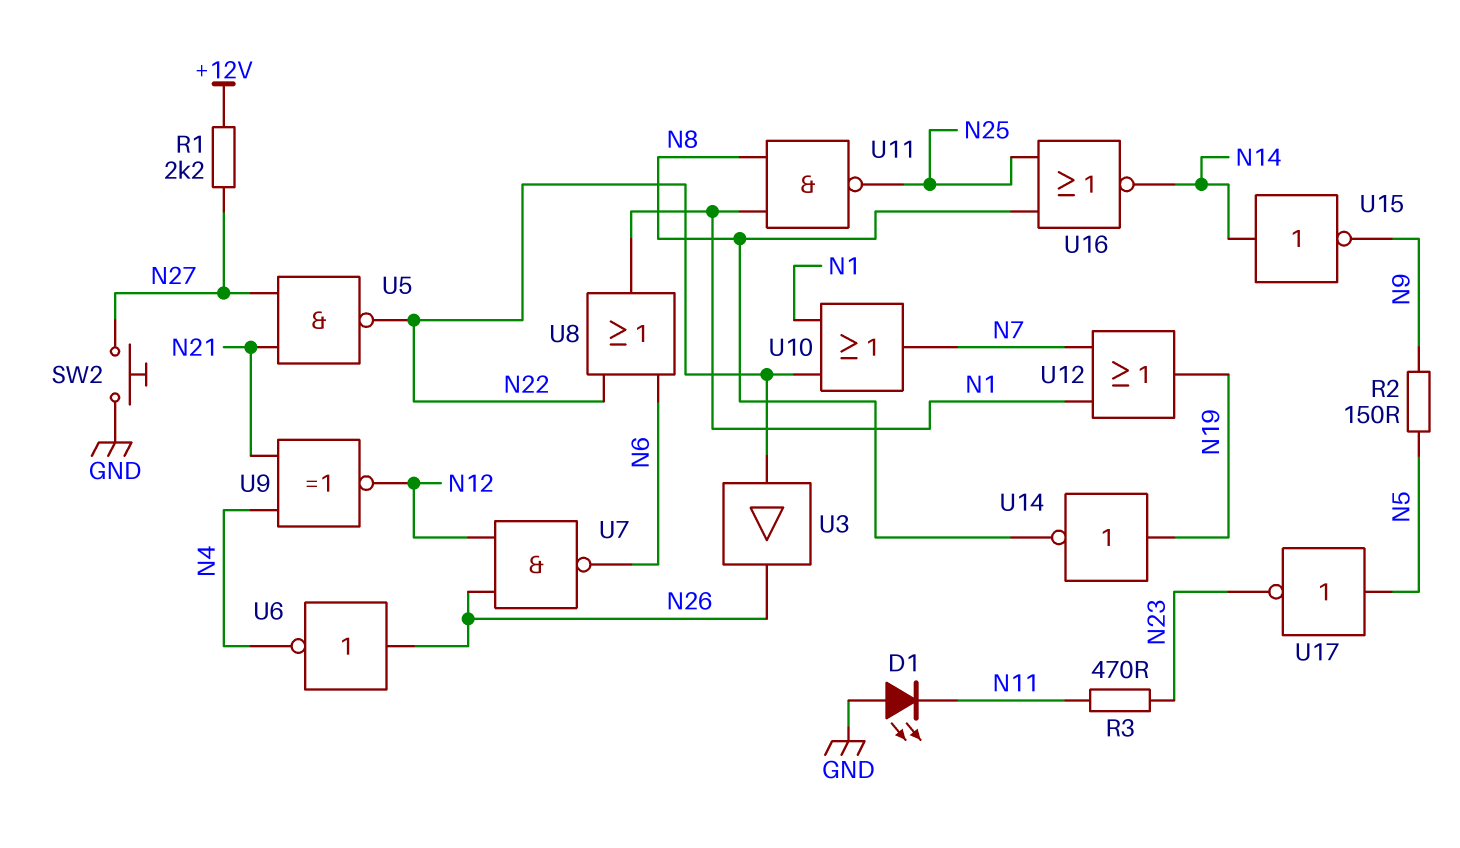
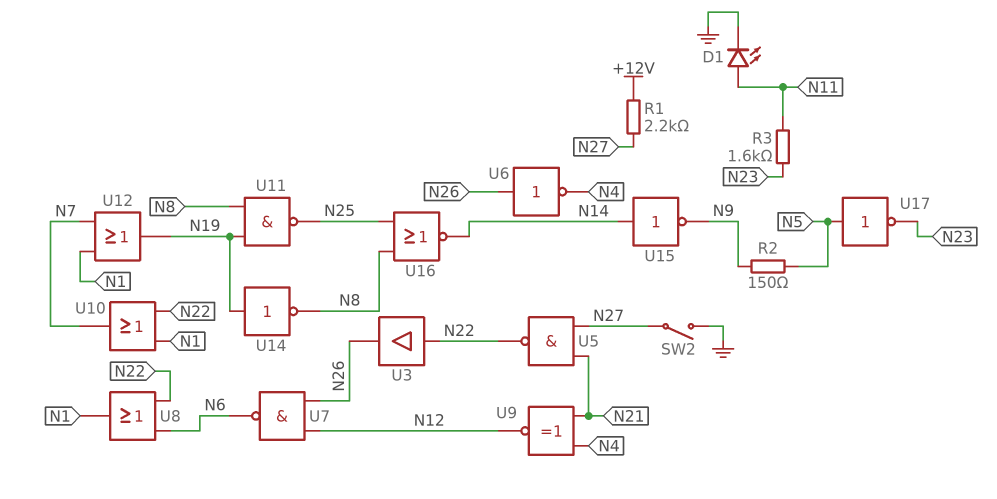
D1: LED (A GND, K N11) -> LED (A N11, K GND)
R3: 470 (N11, N23) -> 1.6k (N11, N23)
SW2: button (GND, N27) -> switch (GND, N27)
U11: NAND (in N1, in N8, out N25) -> NAND (in N8, in N19, out N25)

